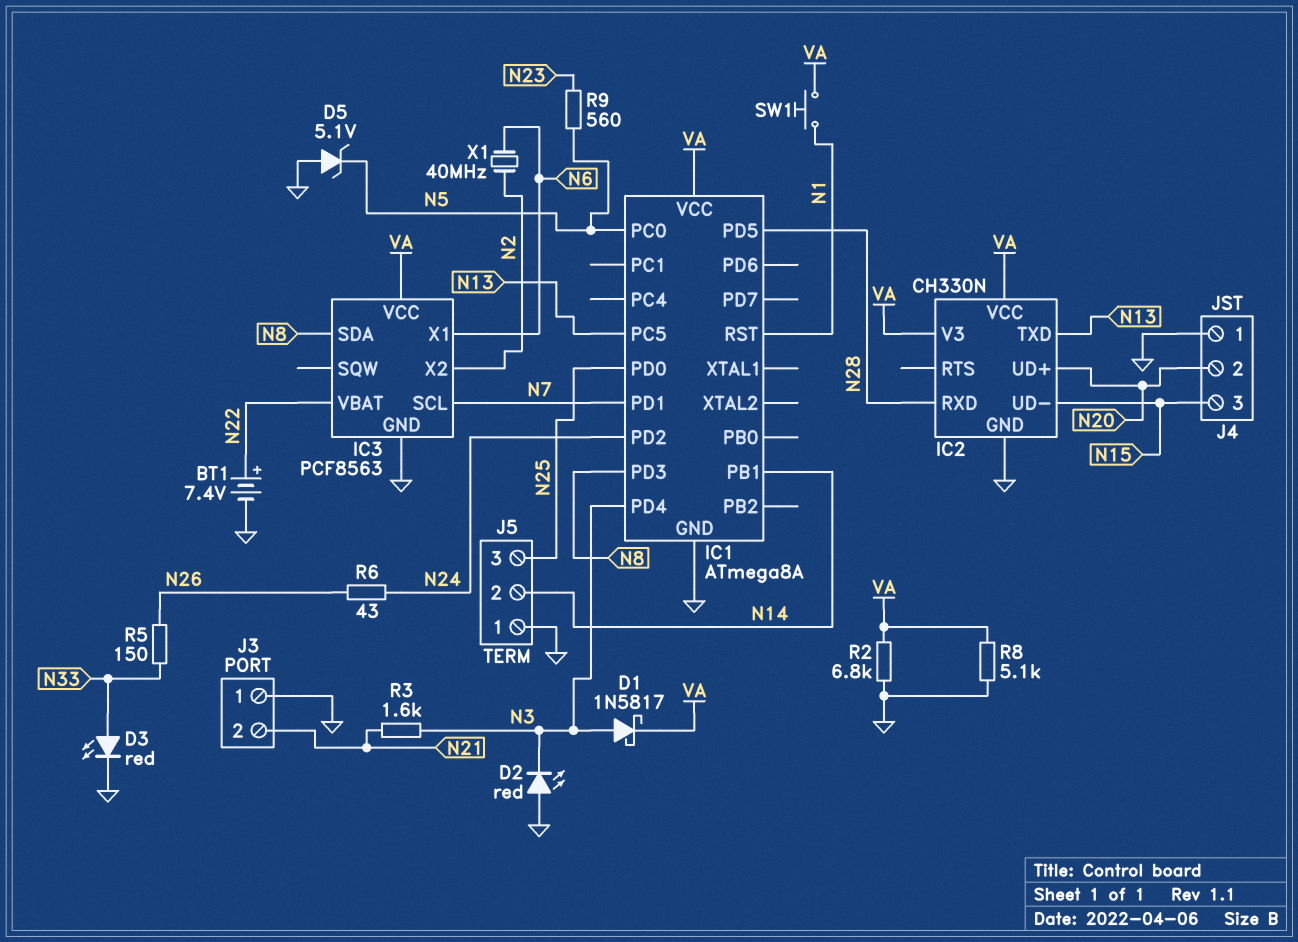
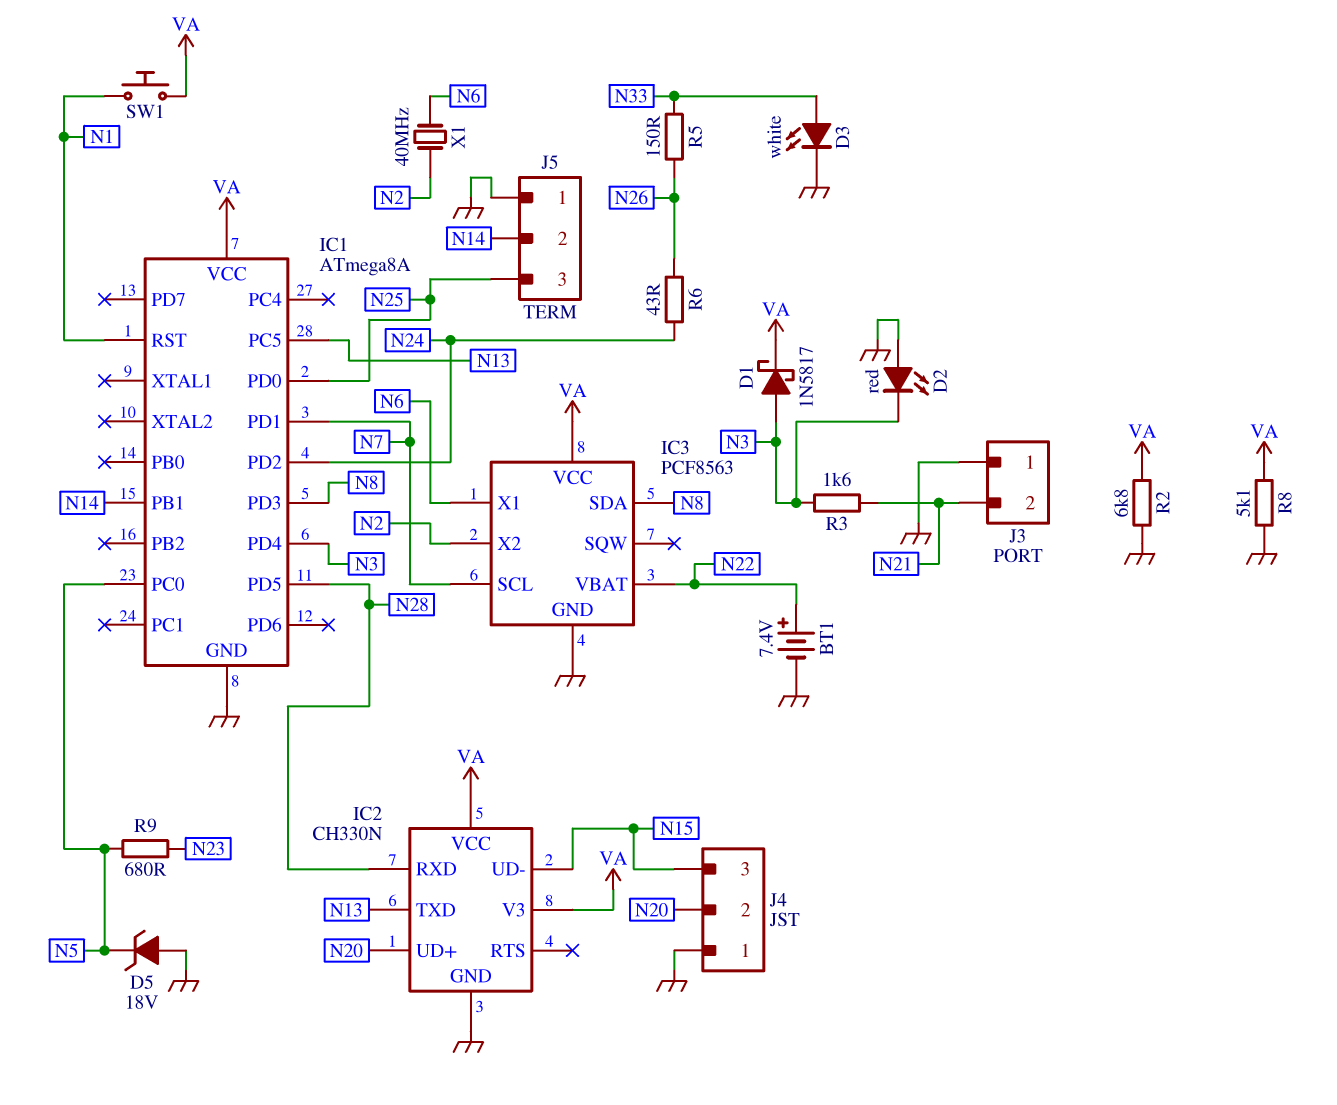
D3: LED red (A N33, K GND) -> LED white (A N33, K GND)
D5: zener 5.1V (A GND, K N5) -> zener 18V (A GND, K N5)
R9: 560 (N5, N23) -> 680 (N5, N23)

